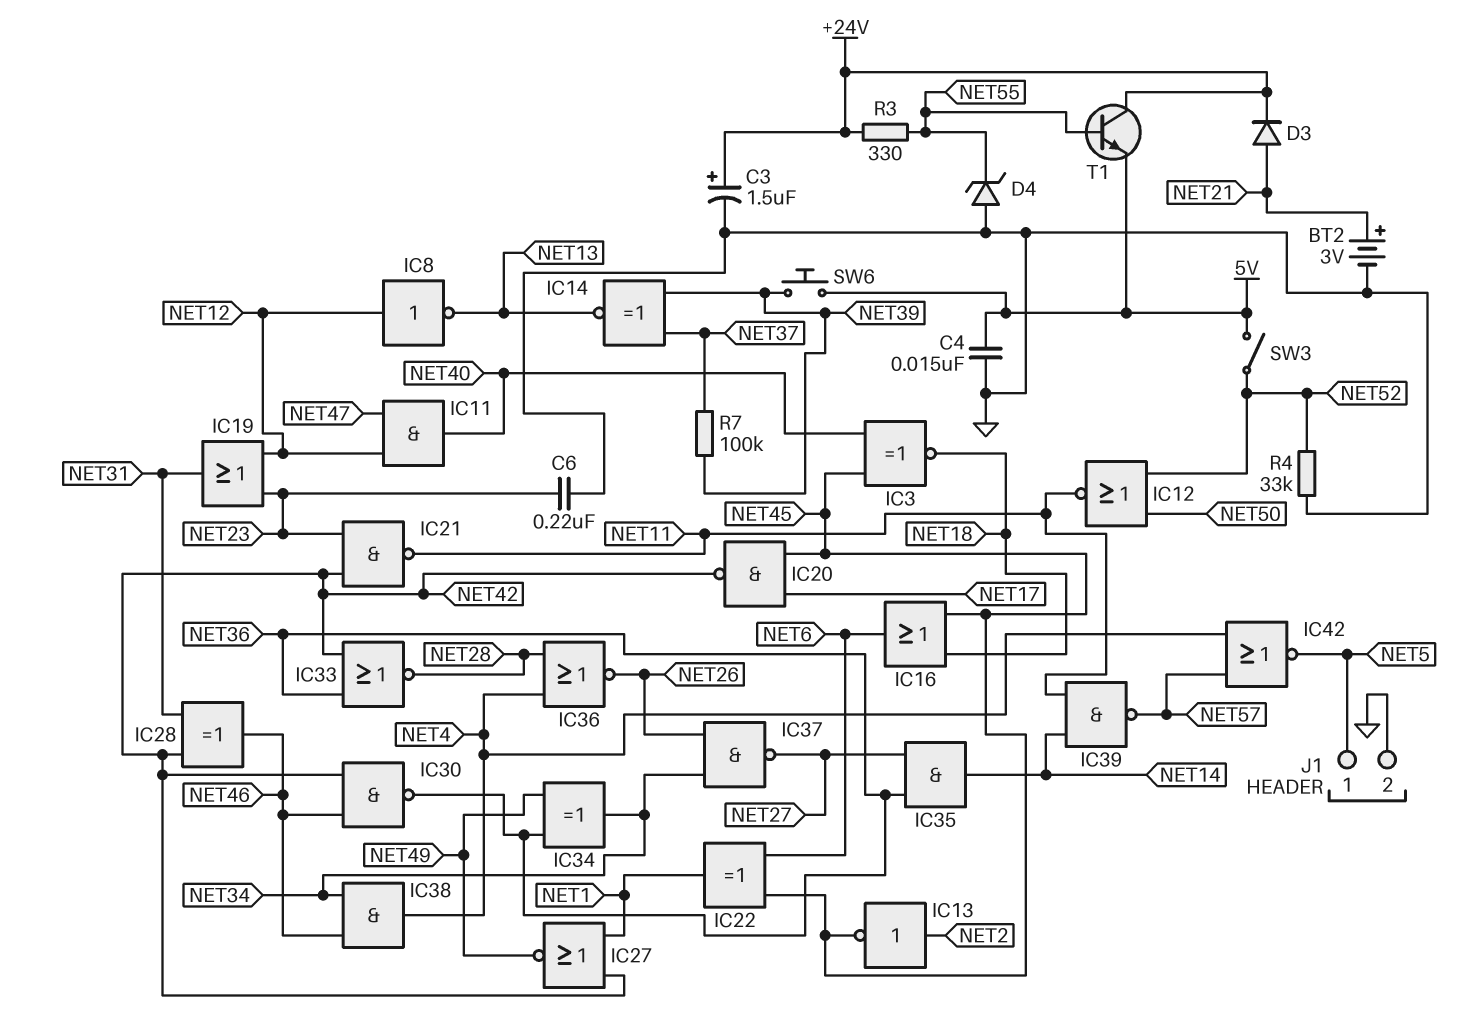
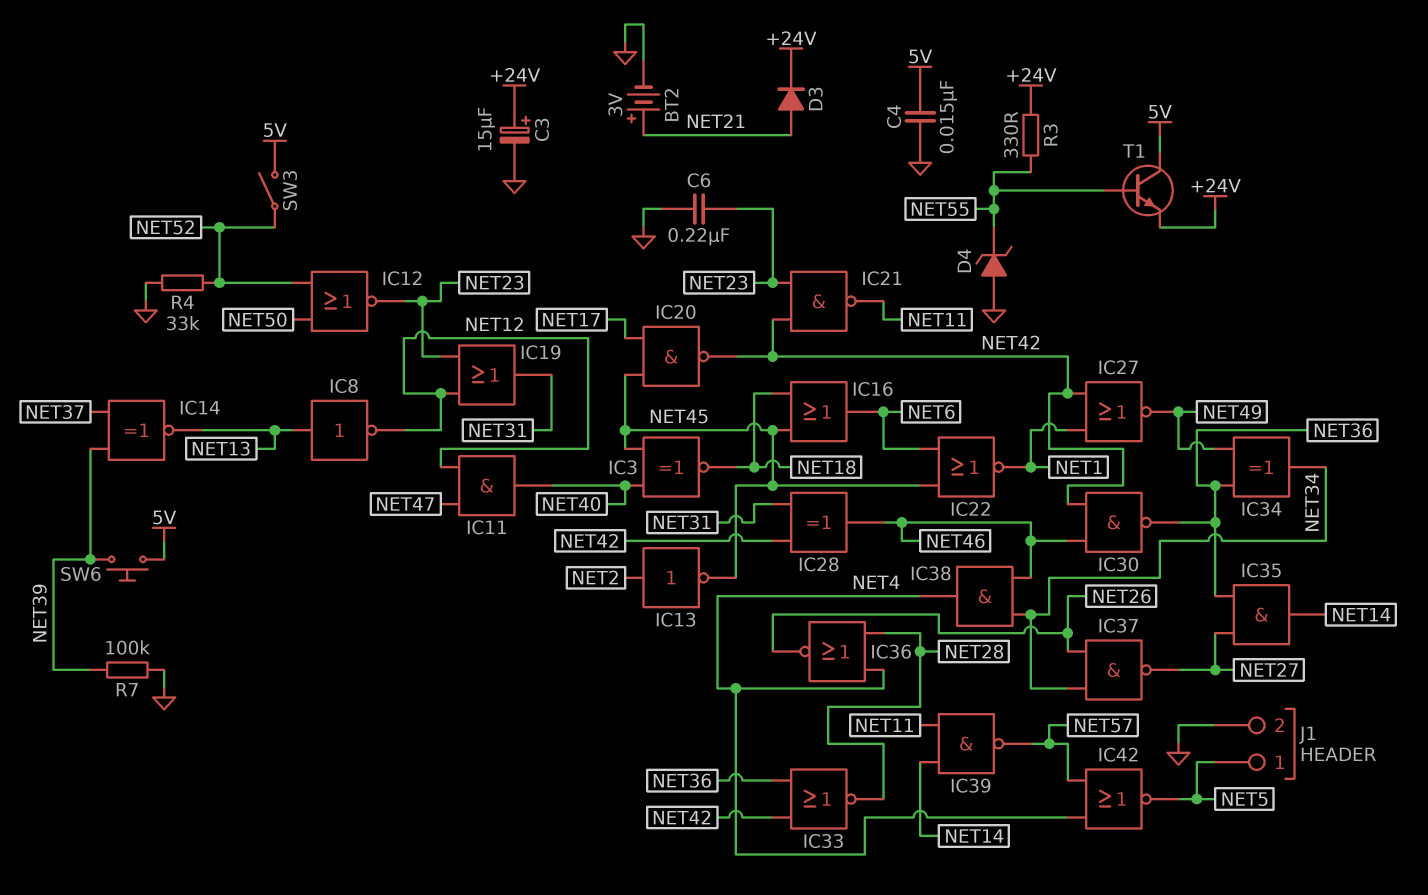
C3: 1.5uF (plus +24V, minus GND) -> 15uF (plus +24V, minus GND)
IC8: NOT (in NET12, out NET13) -> NOT (in NET13, out NET12)
IC12: NOR (in NET50, in NET52, out NET11) -> NOR (in NET50, in NET52, out NET23)
IC22: XOR (in NET6, in NET45, out NET1) -> NOR (in NET6, in NET45, out NET1)
R7: 100k (NET37, NET39) -> 100k (GND, NET39)
T1: NPN (B NET55, C +24V, E 5V) -> NPN (B NET55, C 5V, E +24V)

